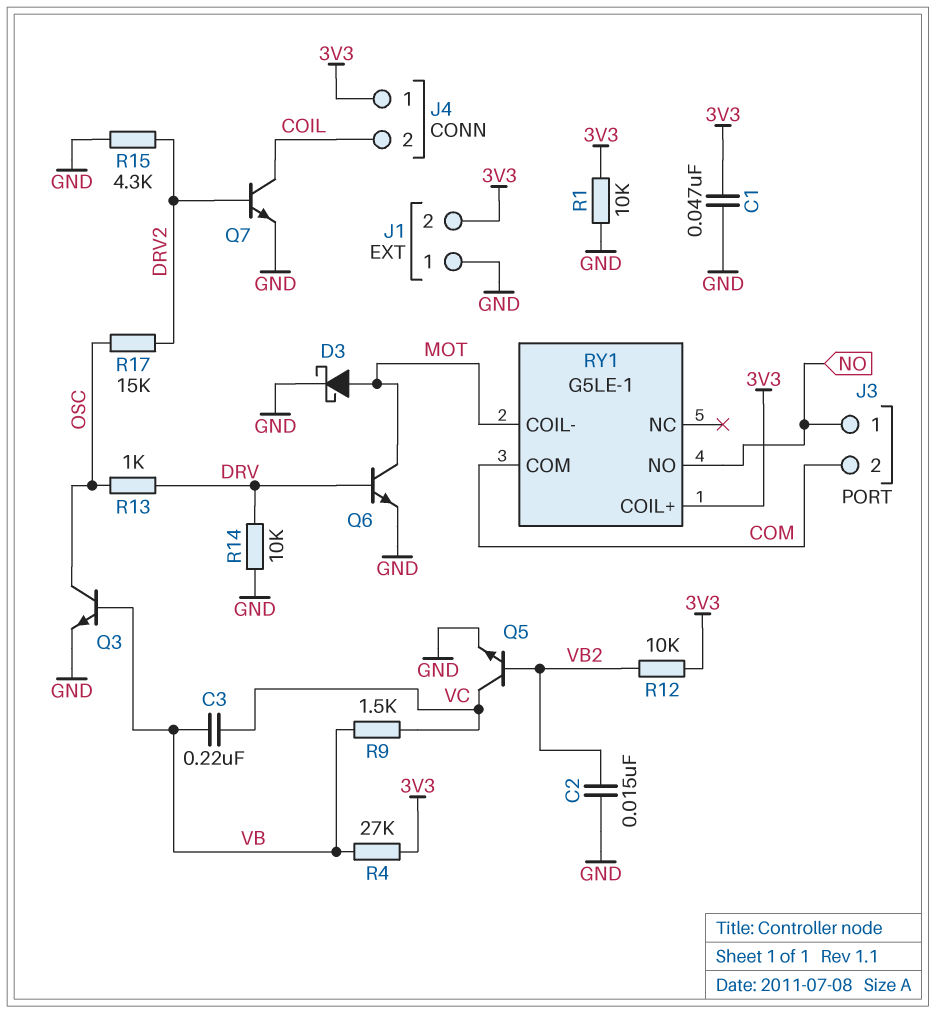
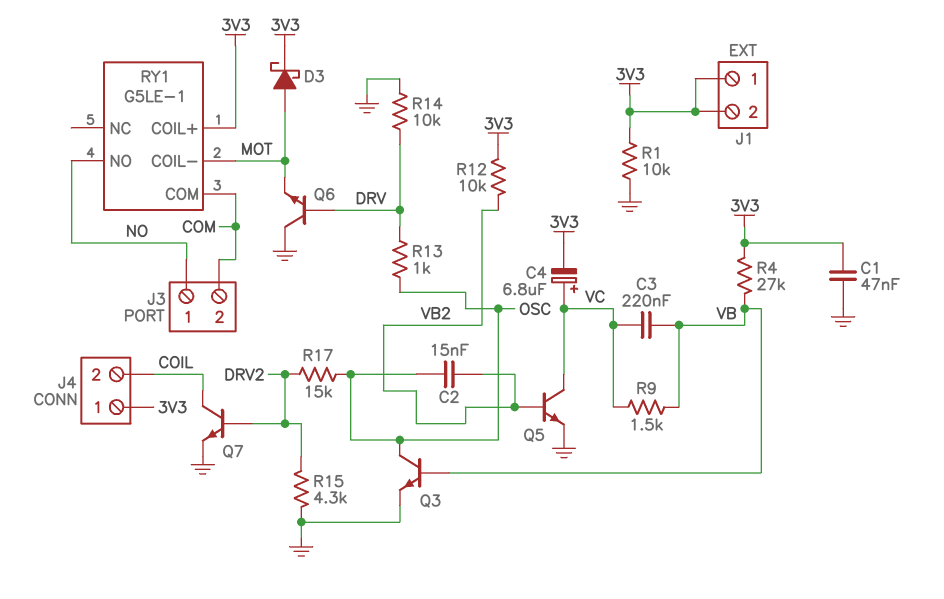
C2: 15nF (GND, VB2) -> 15nF (OSC, VB2)
C4: none -> 6.8uF (plus VC, minus 3V3)
D3: schottky (A MOT, K GND) -> schottky (A MOT, K 3V3)
J1 pin 1: GND -> 3V3
Q6: NPN (B DRV, C MOT, E GND) -> NPN (B DRV, C GND, E MOT)

